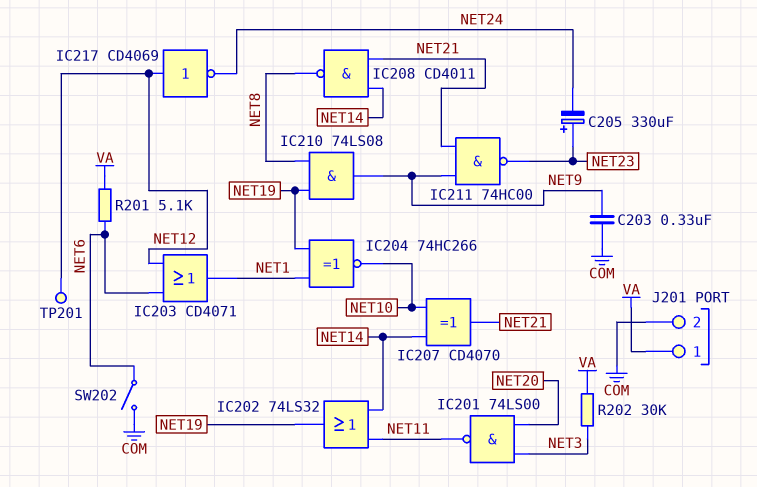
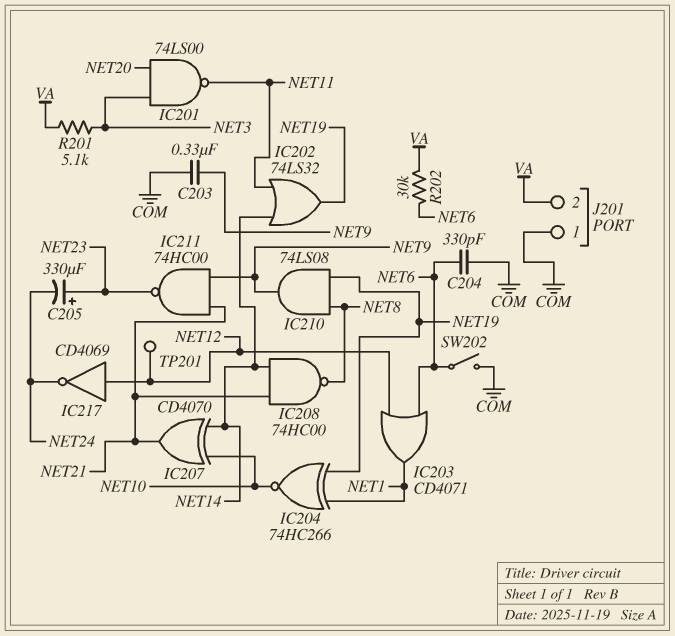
C204: none -> 330pF (COM, NET6)
IC208: NAND CD4011 (in NET14, in NET21, out NET8) -> NAND 74HC00 (in NET14, in NET21, out NET8)
J201 pin 1: VA -> COM
J201 pin 2: COM -> VA
R201: 5.1k (NET6, VA) -> 5.1k (NET3, VA)
R202: 30k (NET3, VA) -> 30k (NET6, VA)

